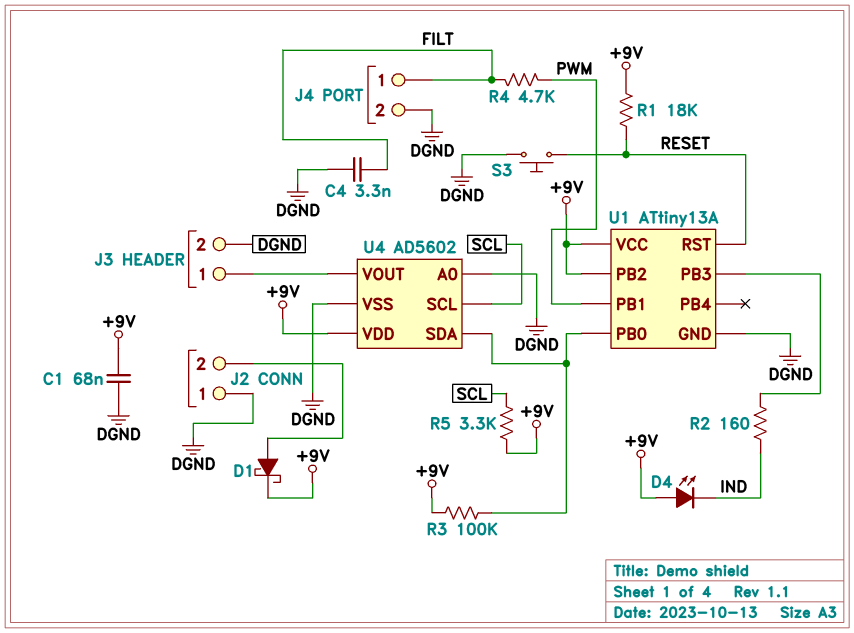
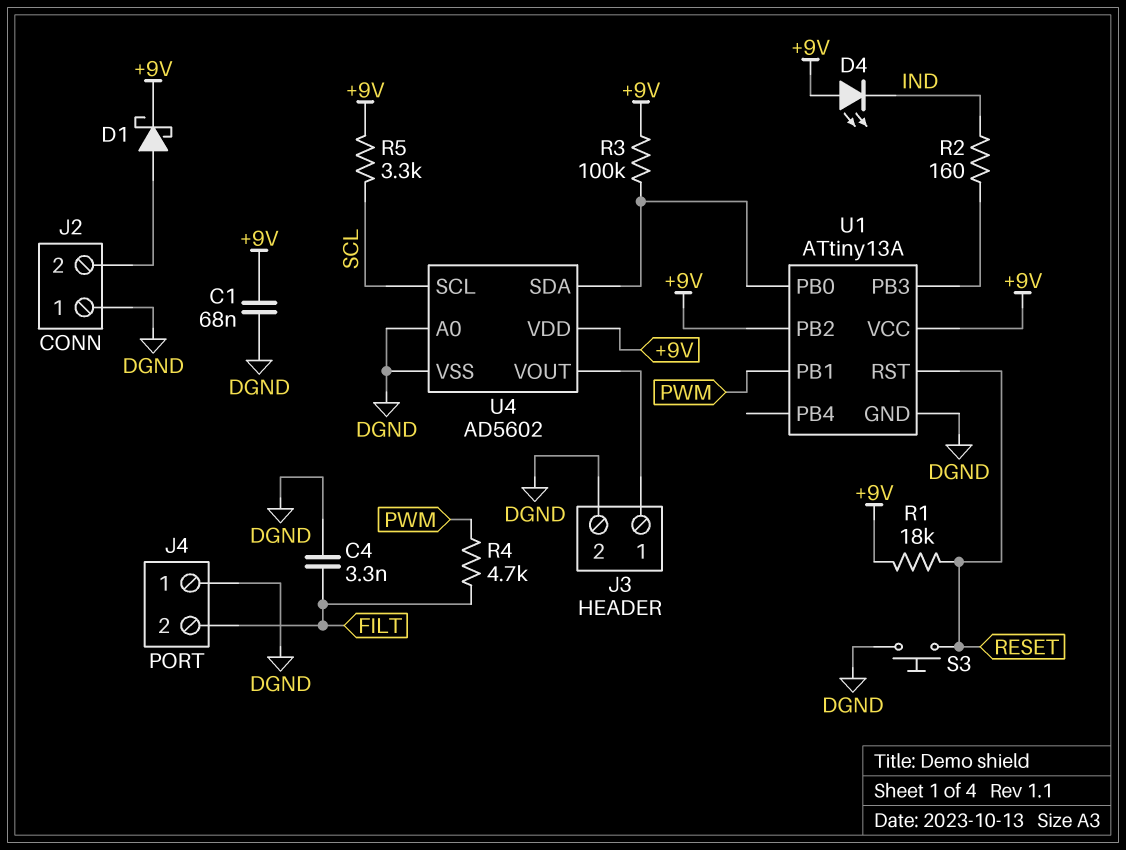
J4 pin 1: FILT -> DGND
J4 pin 2: DGND -> FILT

